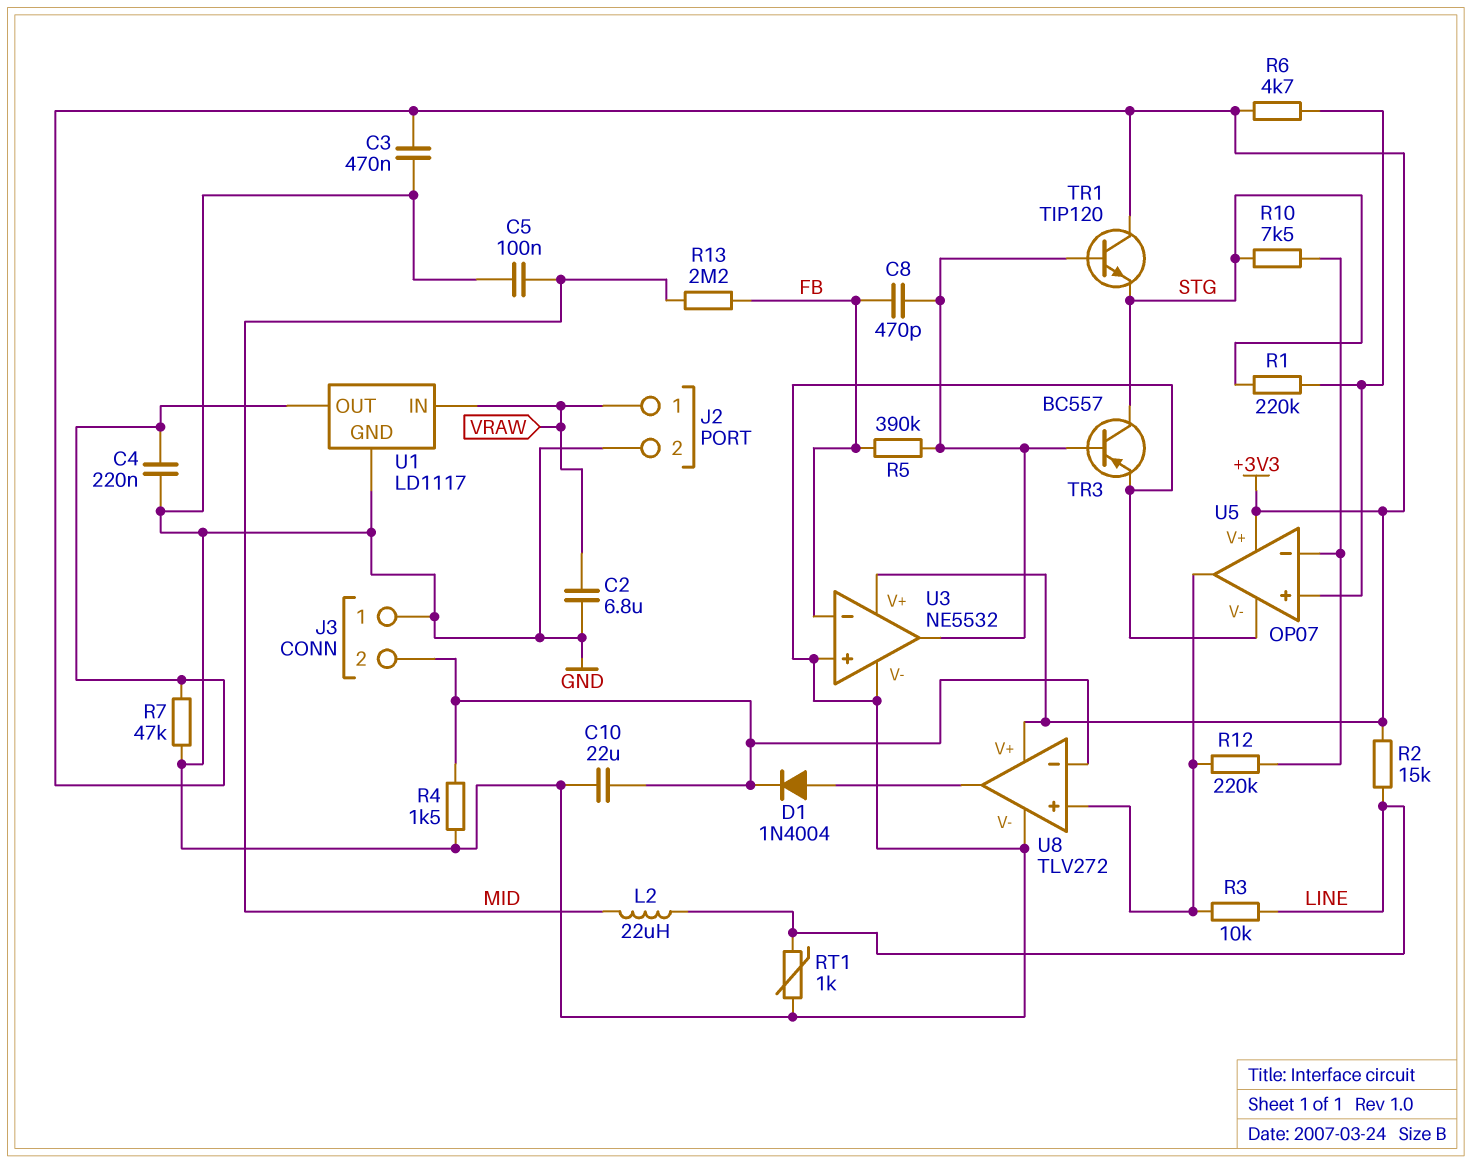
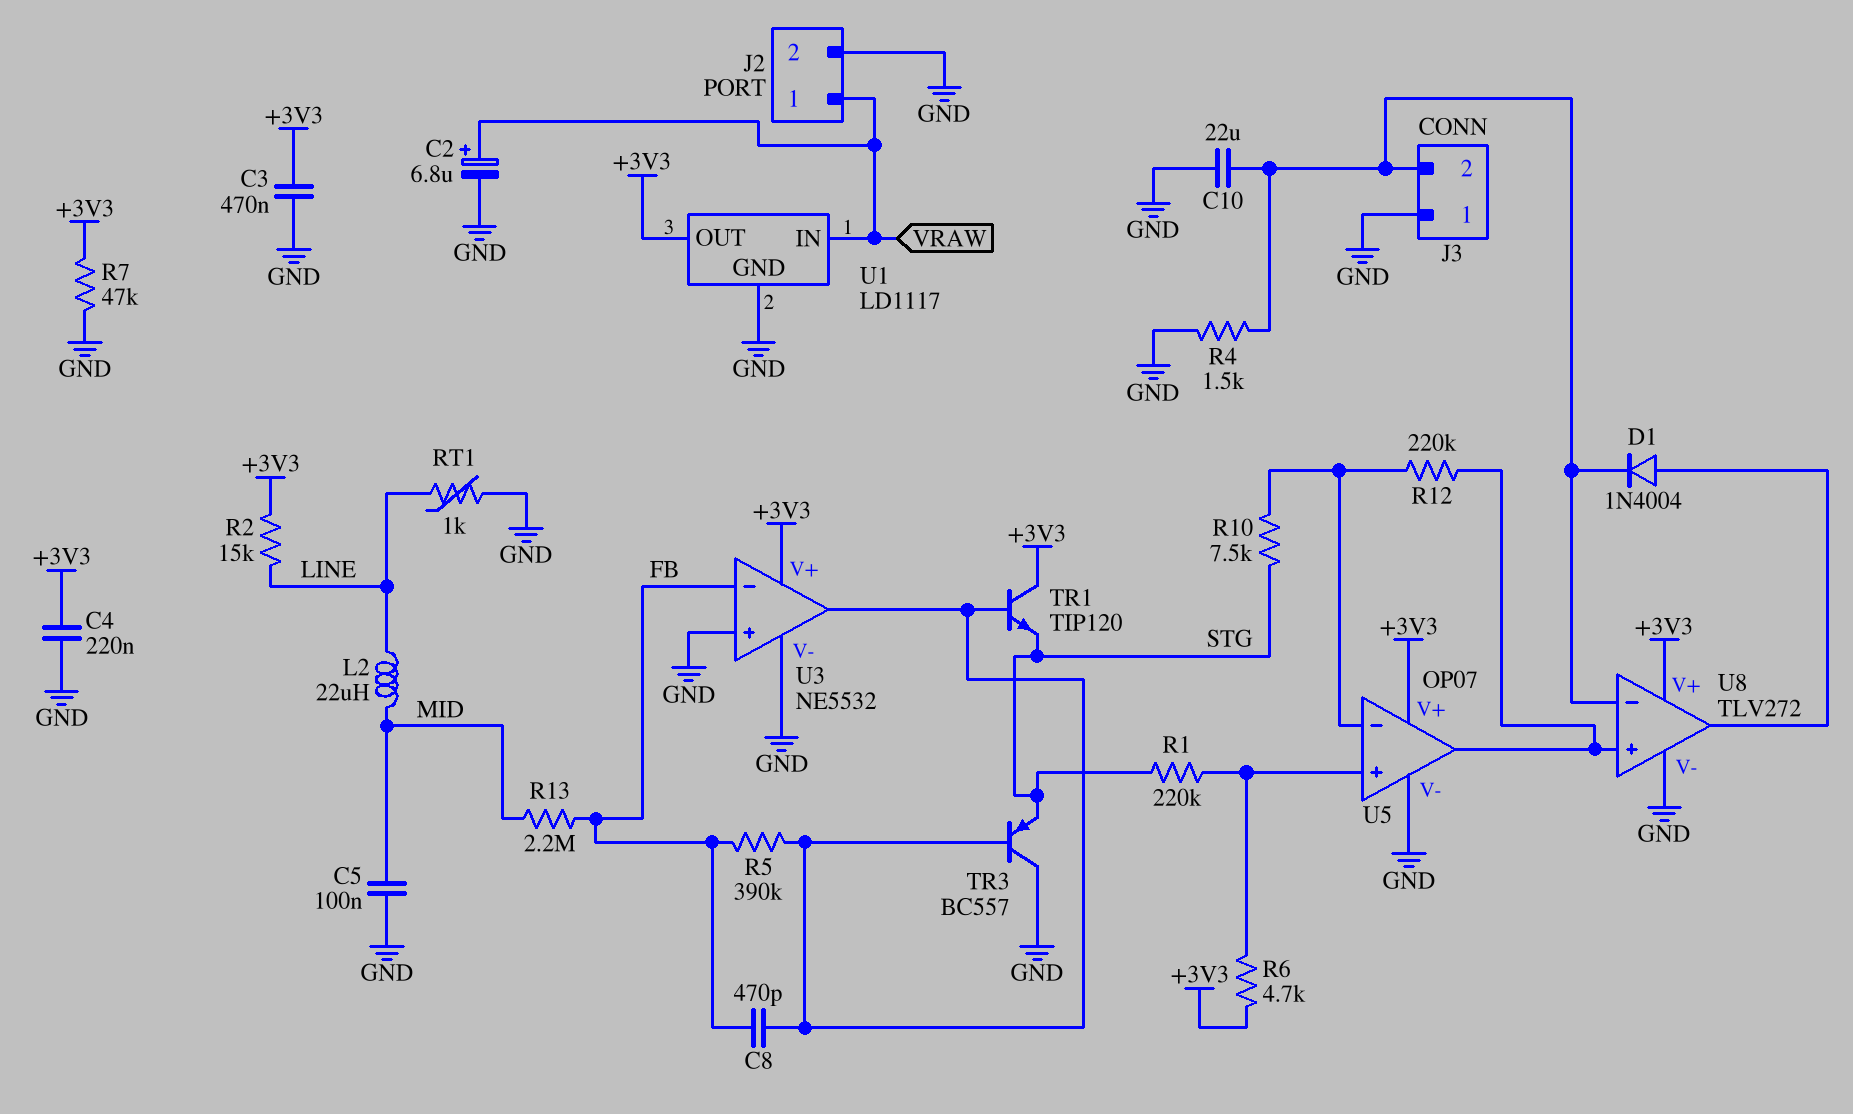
C2: 6.8uF (GND, VRAW) -> 6.8uF (plus VRAW, minus GND)
R3: 10k (LINE, U5/out) -> none
TR3: PNP BC557 (B U3/out, C STG, E GND) -> PNP BC557 (B U3/out, C GND, E STG)

